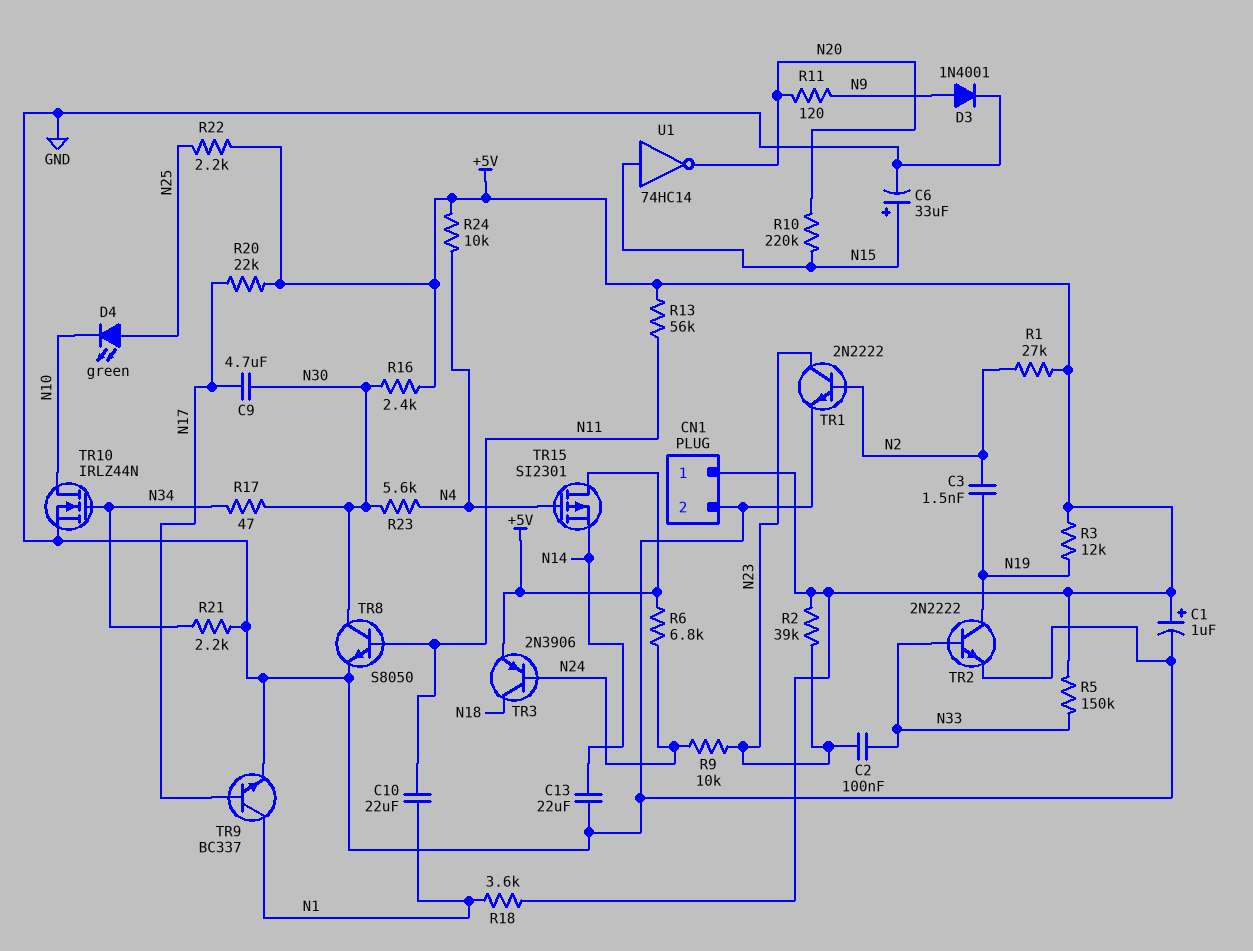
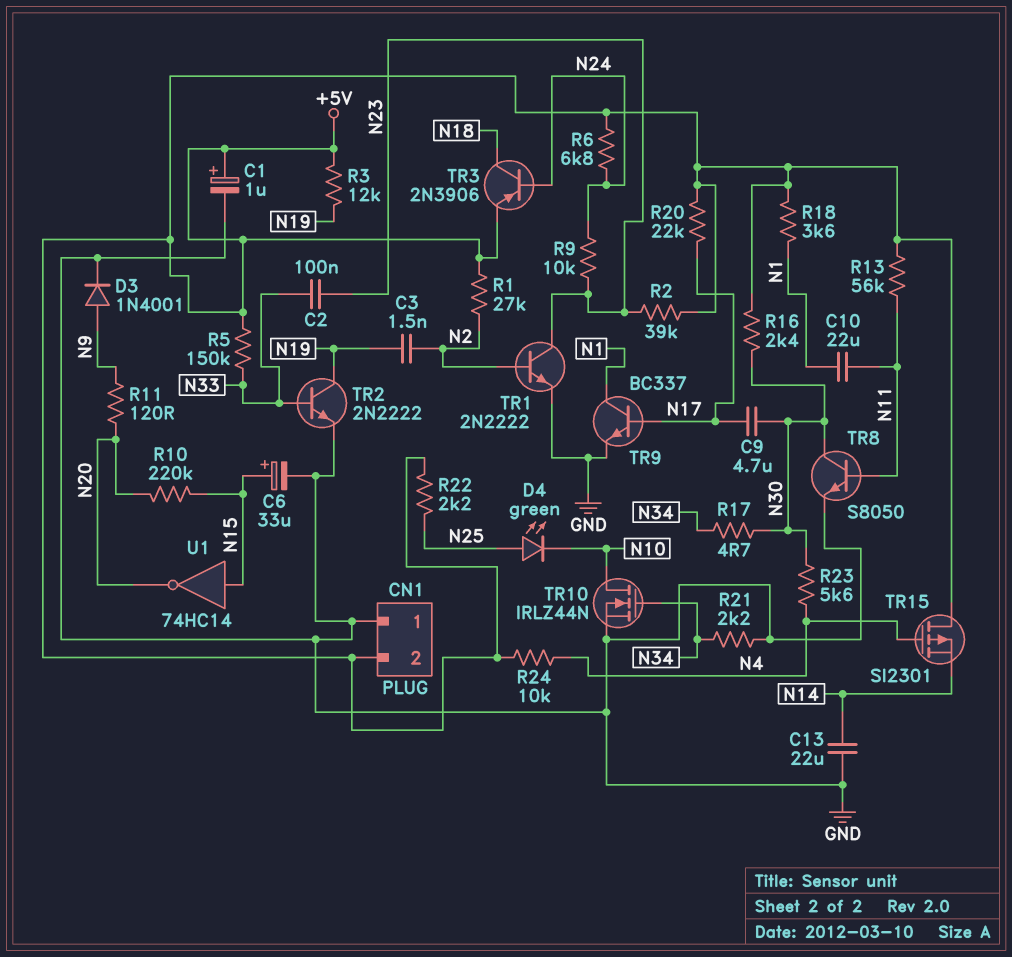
CN1 pin 1: +5V -> GND
CN1 pin 2: GND -> +5V
R17: 47 (N30, N34) -> 4.7 (N30, N34)

